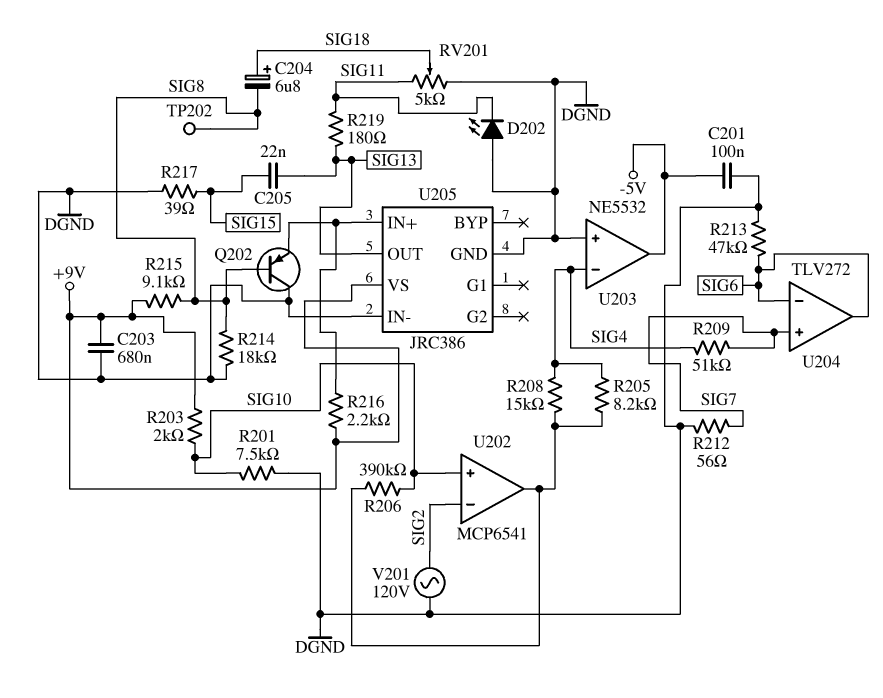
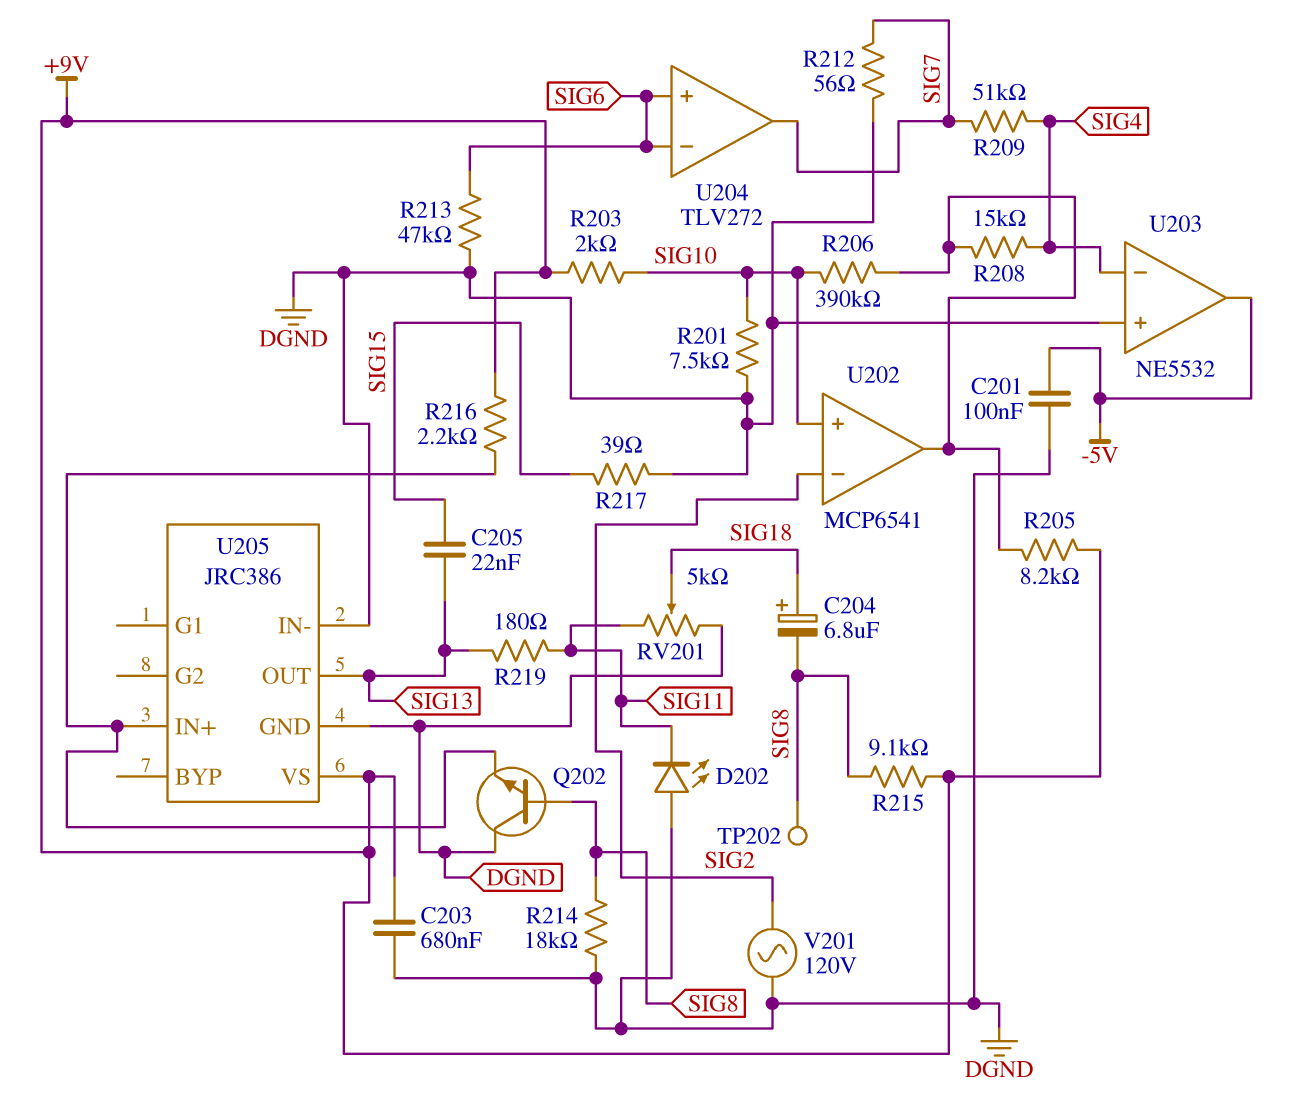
Q202: PNP (B SIG8, C DGND, E U205/IN+) -> NPN (B SIG8, C DGND, E U205/IN+)
R205: 8.2k (SIG4, U202/out) -> 8.2k (+9V, U202/out)
U204 pin in+: SIG7 -> SIG6
U204 pin out: SIG6 -> SIG7

